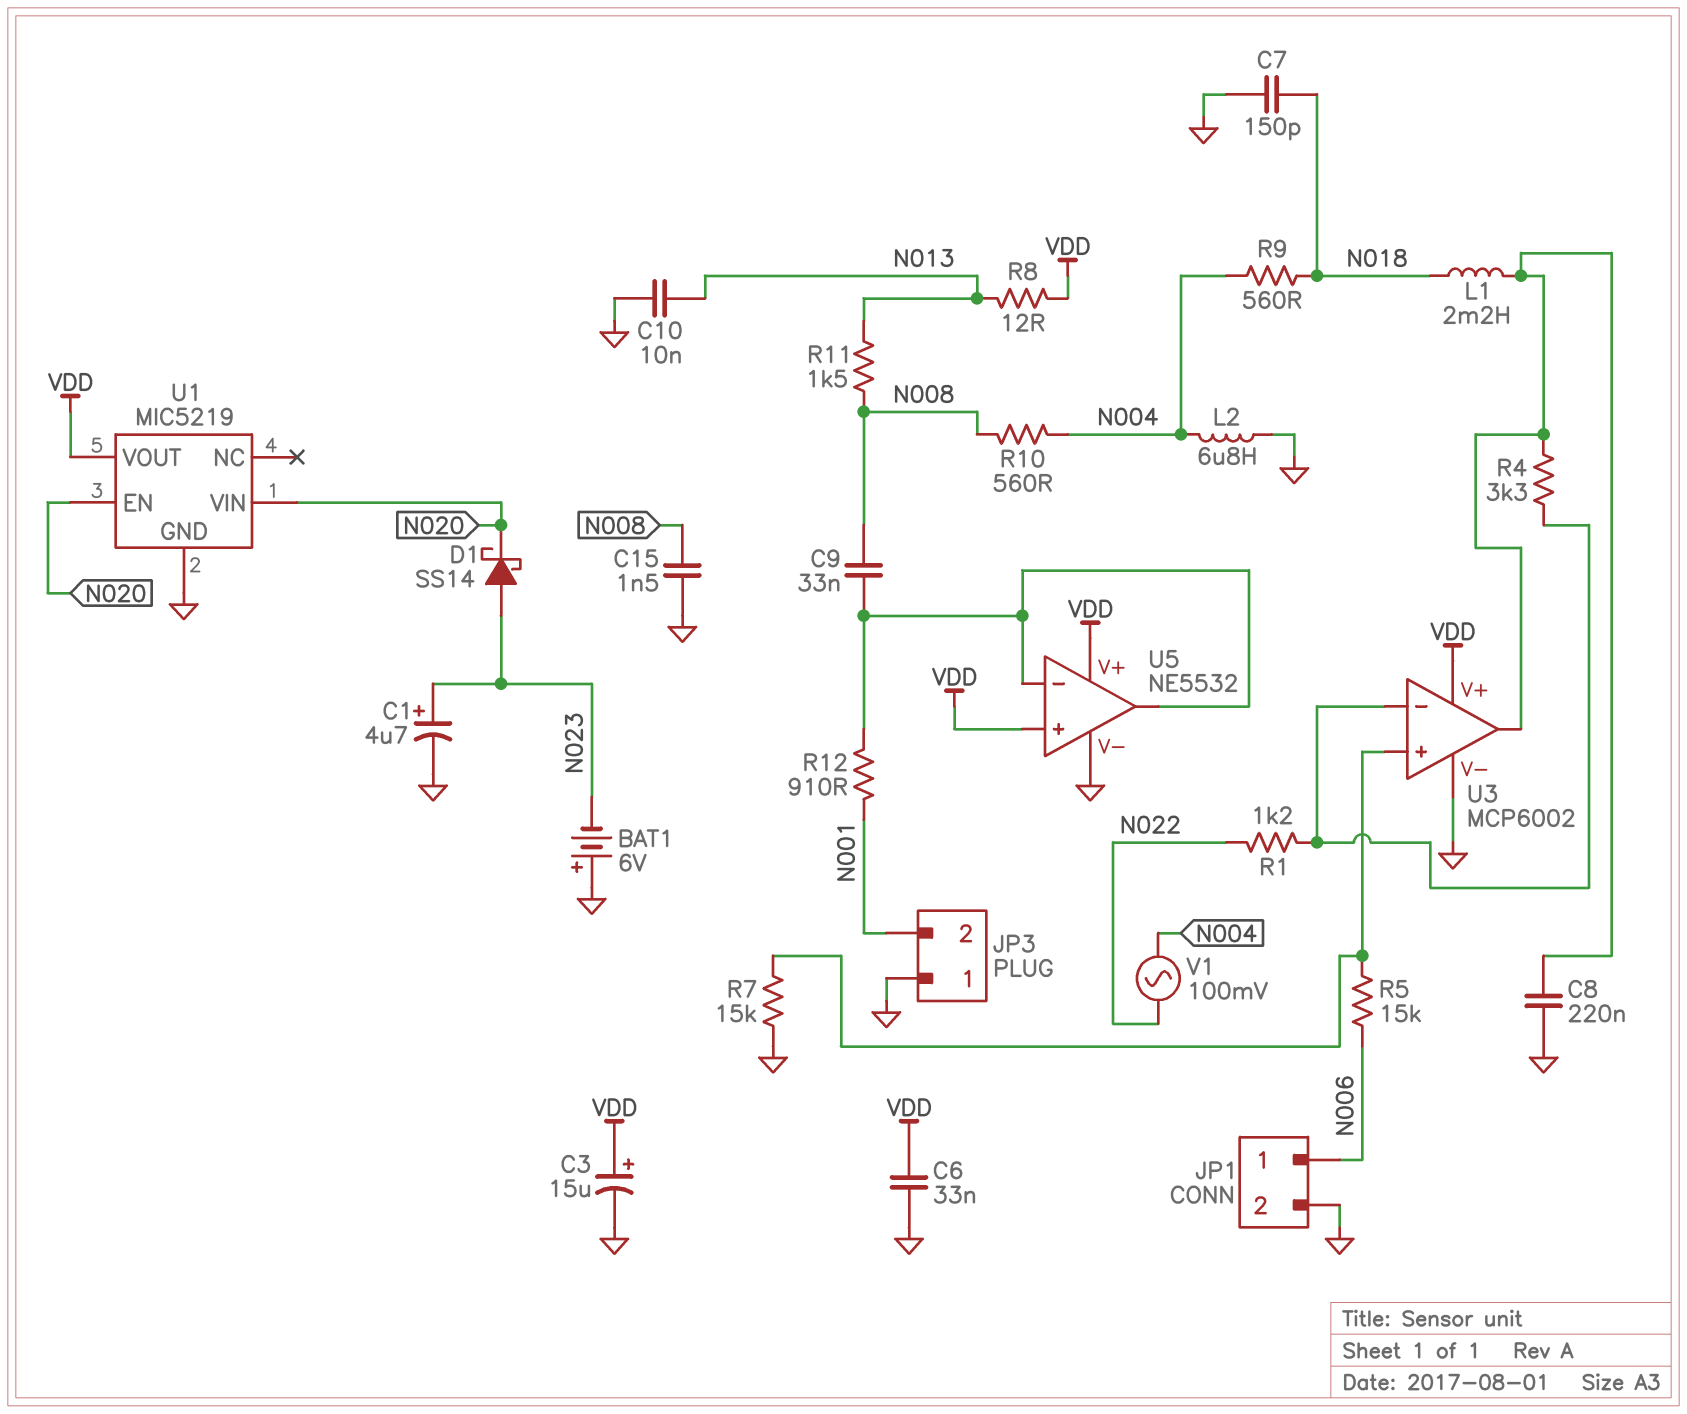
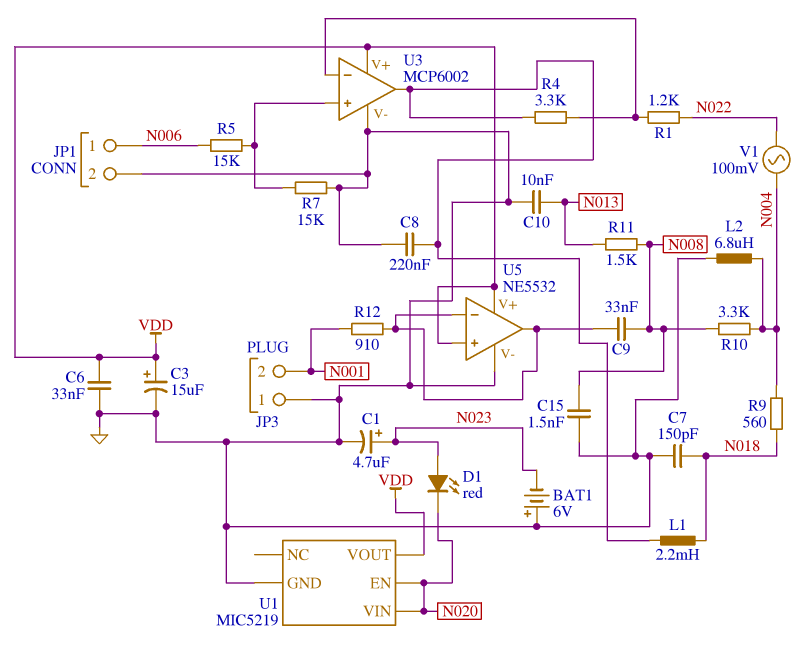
D1: schottky SS14 (A N023, K N020) -> LED red (A N023, K N020)
R8: 12 (N013, VDD) -> none
R10: 560 (N004, N008) -> 3.3k (N004, N008)

